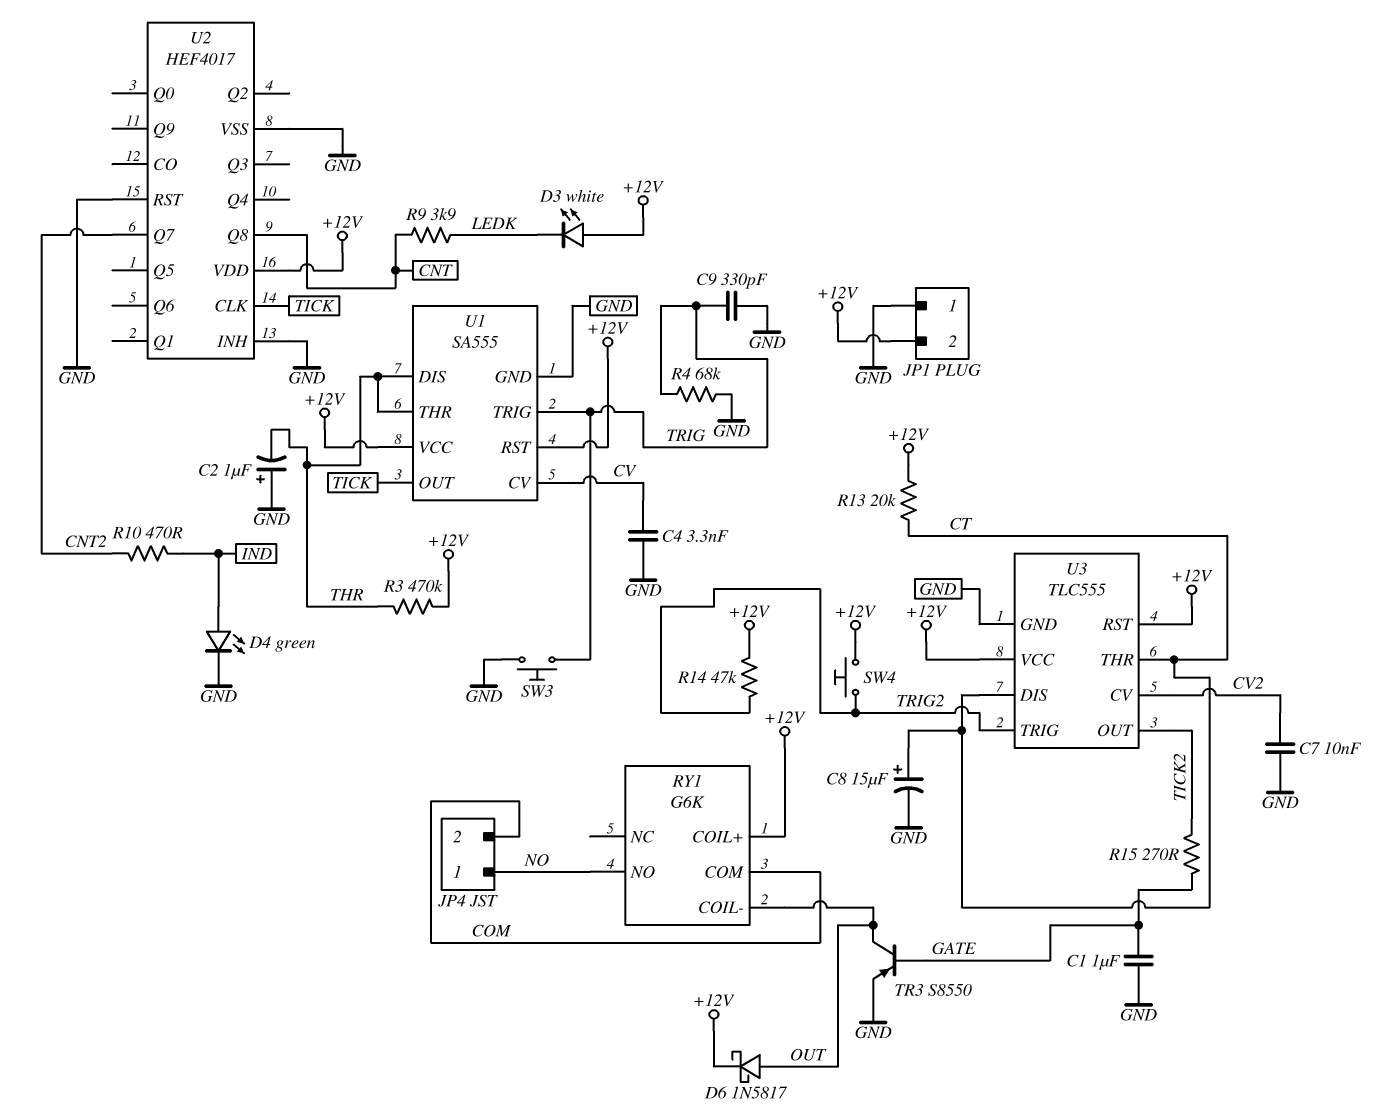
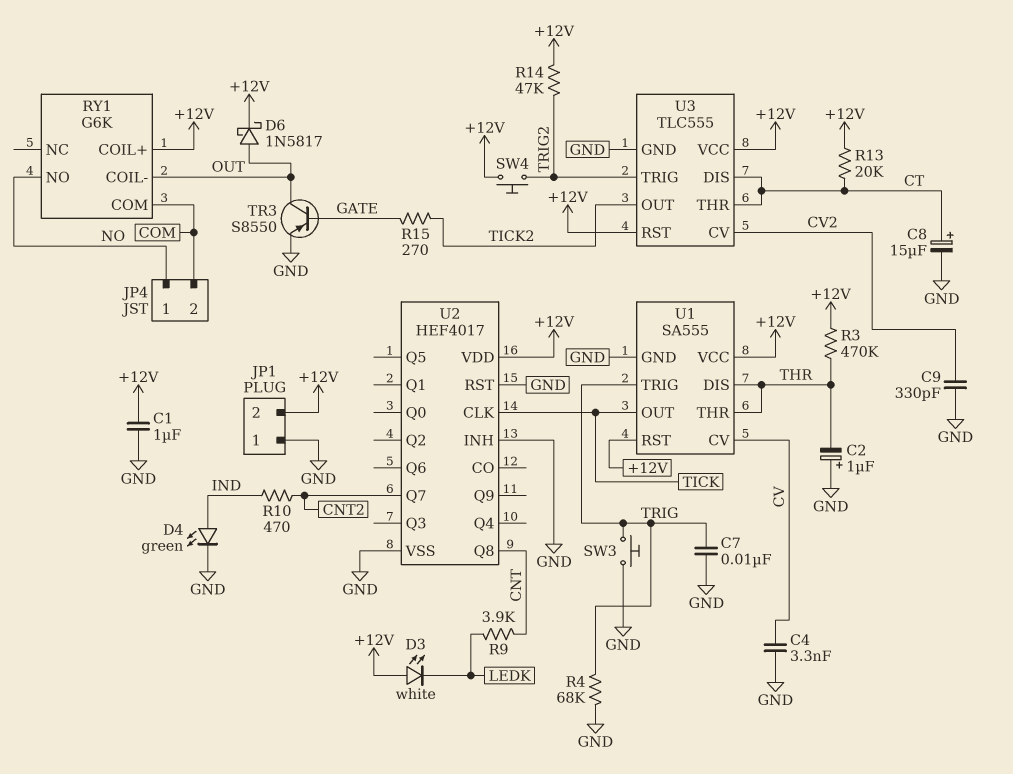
C1: 1uF (GATE, GND) -> 1uF (+12V, GND)
C7: 10nF (CV2, GND) -> 10nF (GND, TRIG)
C9: 330pF (GND, TRIG) -> 330pF (CV2, GND)

